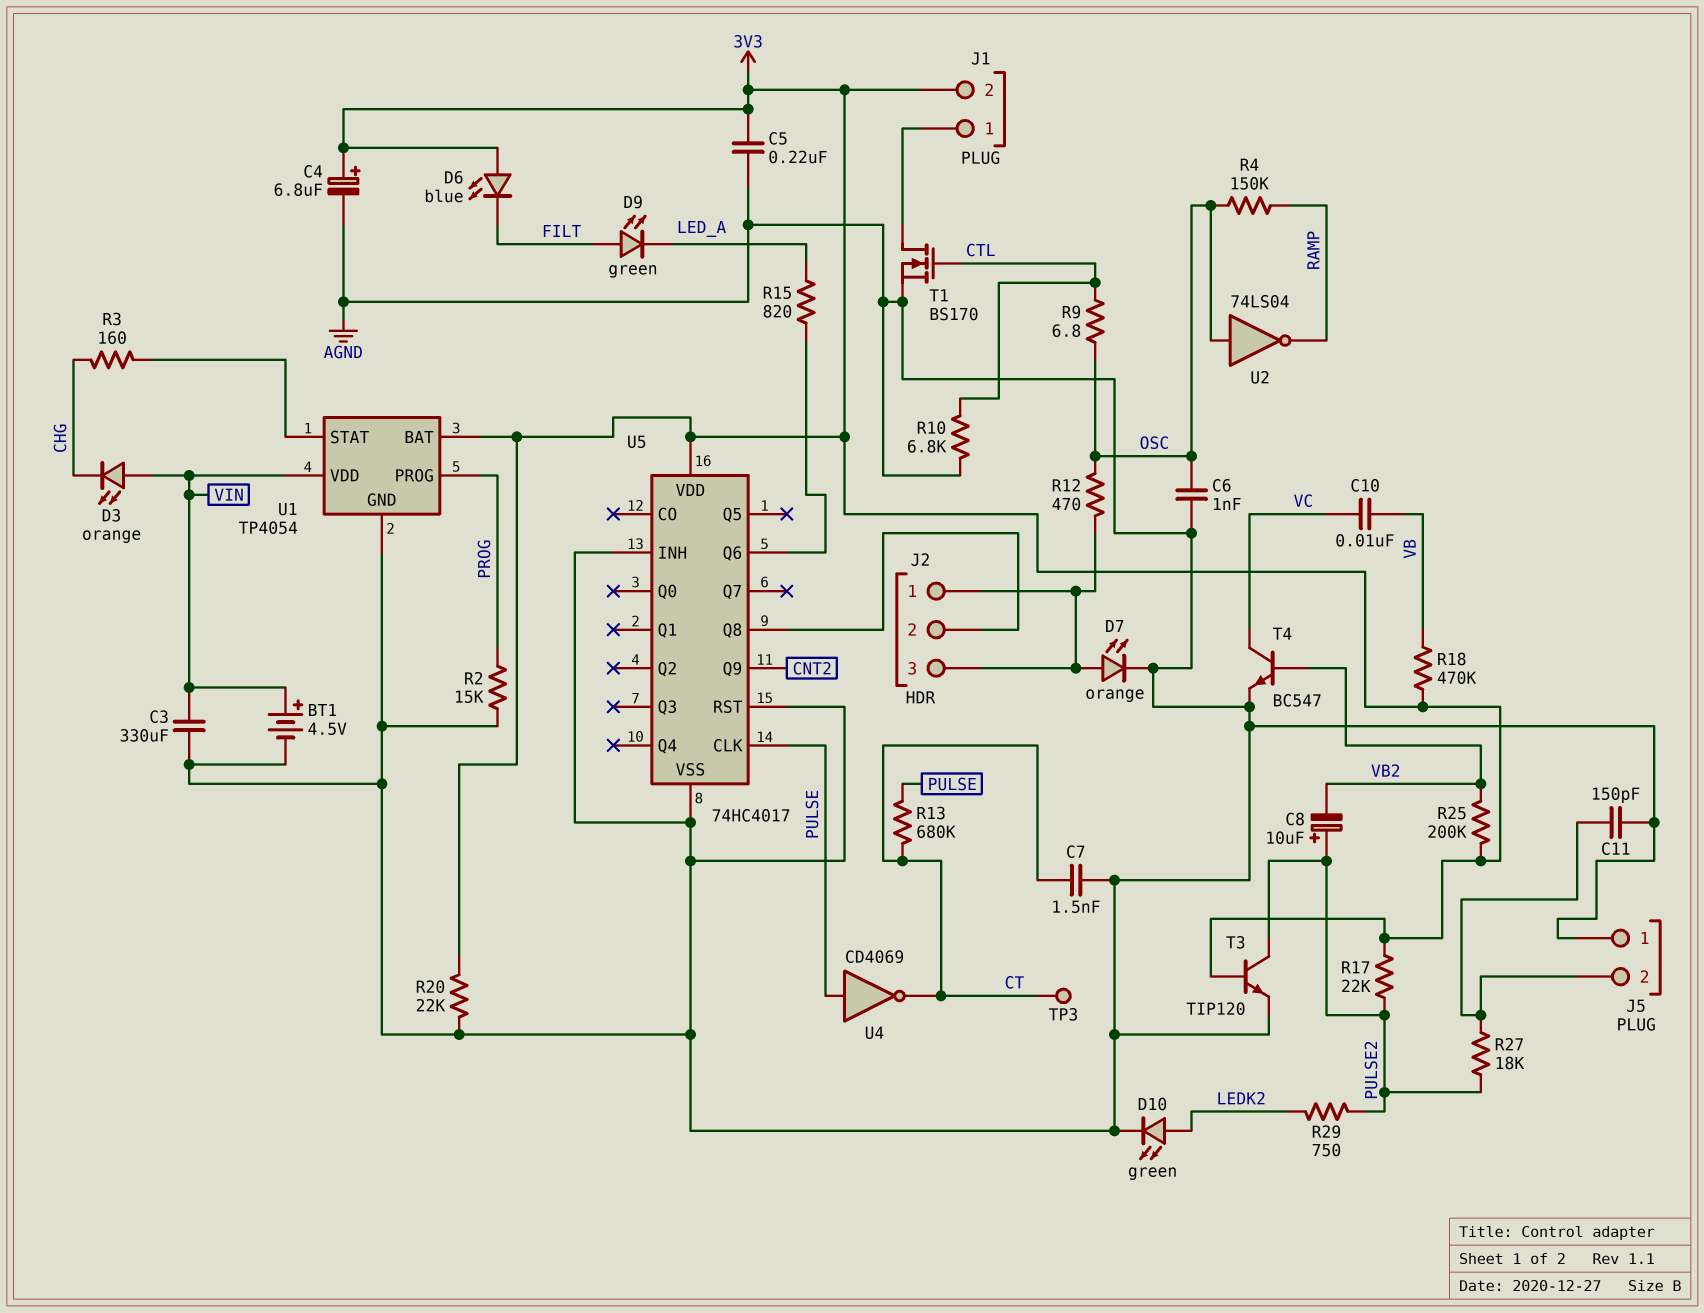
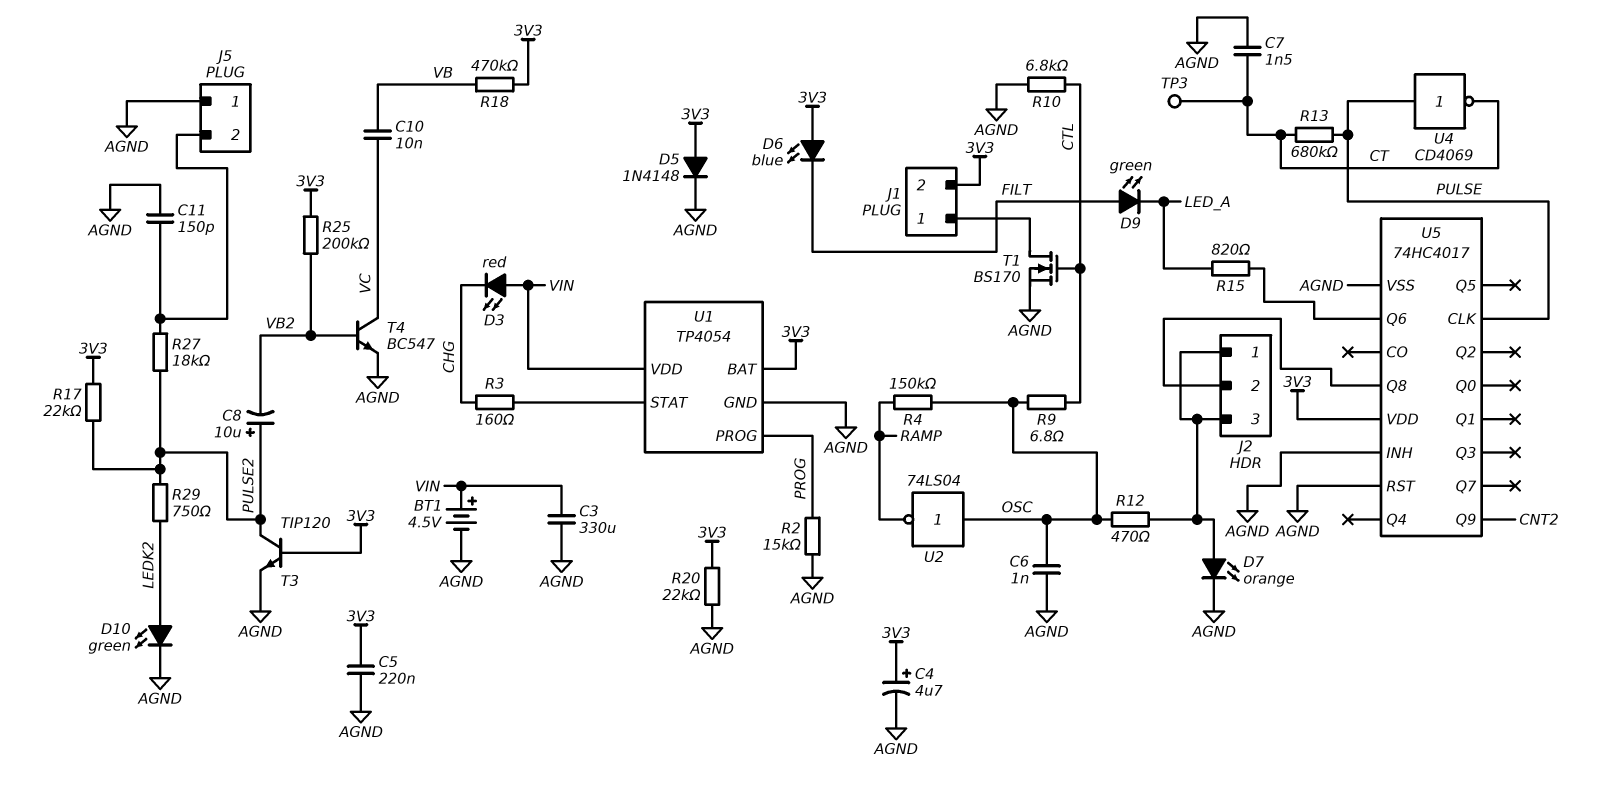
C4: 6.8uF (plus 3V3, minus AGND) -> 4.7uF (plus 3V3, minus AGND)
D3: LED orange (A VIN, K CHG) -> LED red (A VIN, K CHG)
D5: none -> diode 1N4148 (A 3V3, K AGND)

